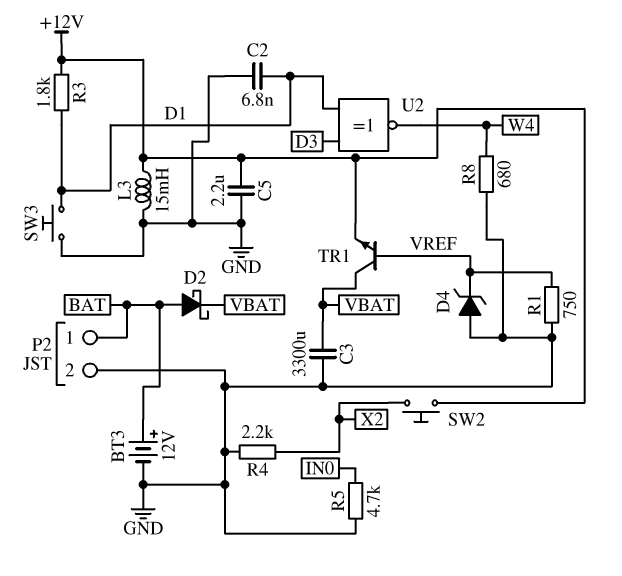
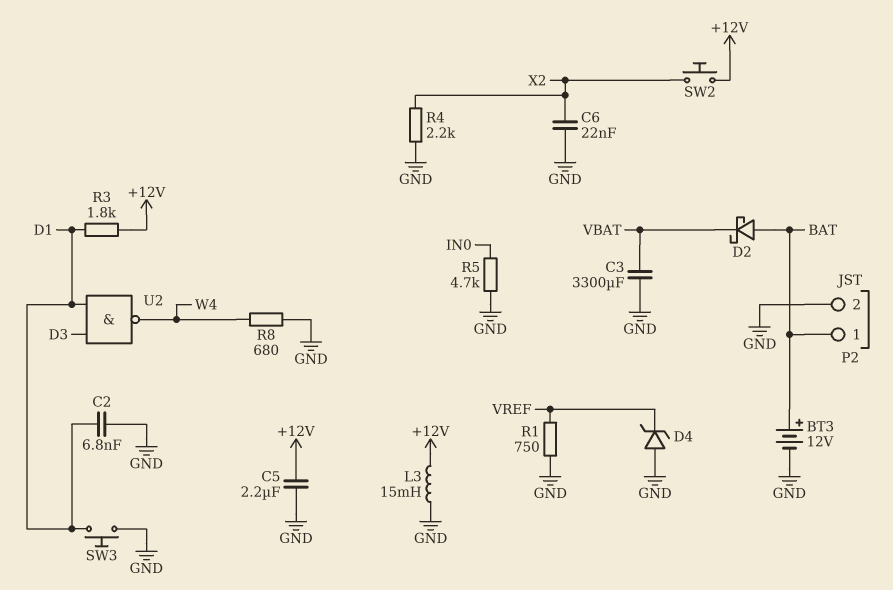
C6: none -> 22nF (GND, X2)
TR1: NPN (B VREF, C VBAT, E +12V) -> none
U2: XNOR (in D1, in D3, out W4) -> NAND (in D1, in D3, out W4)

